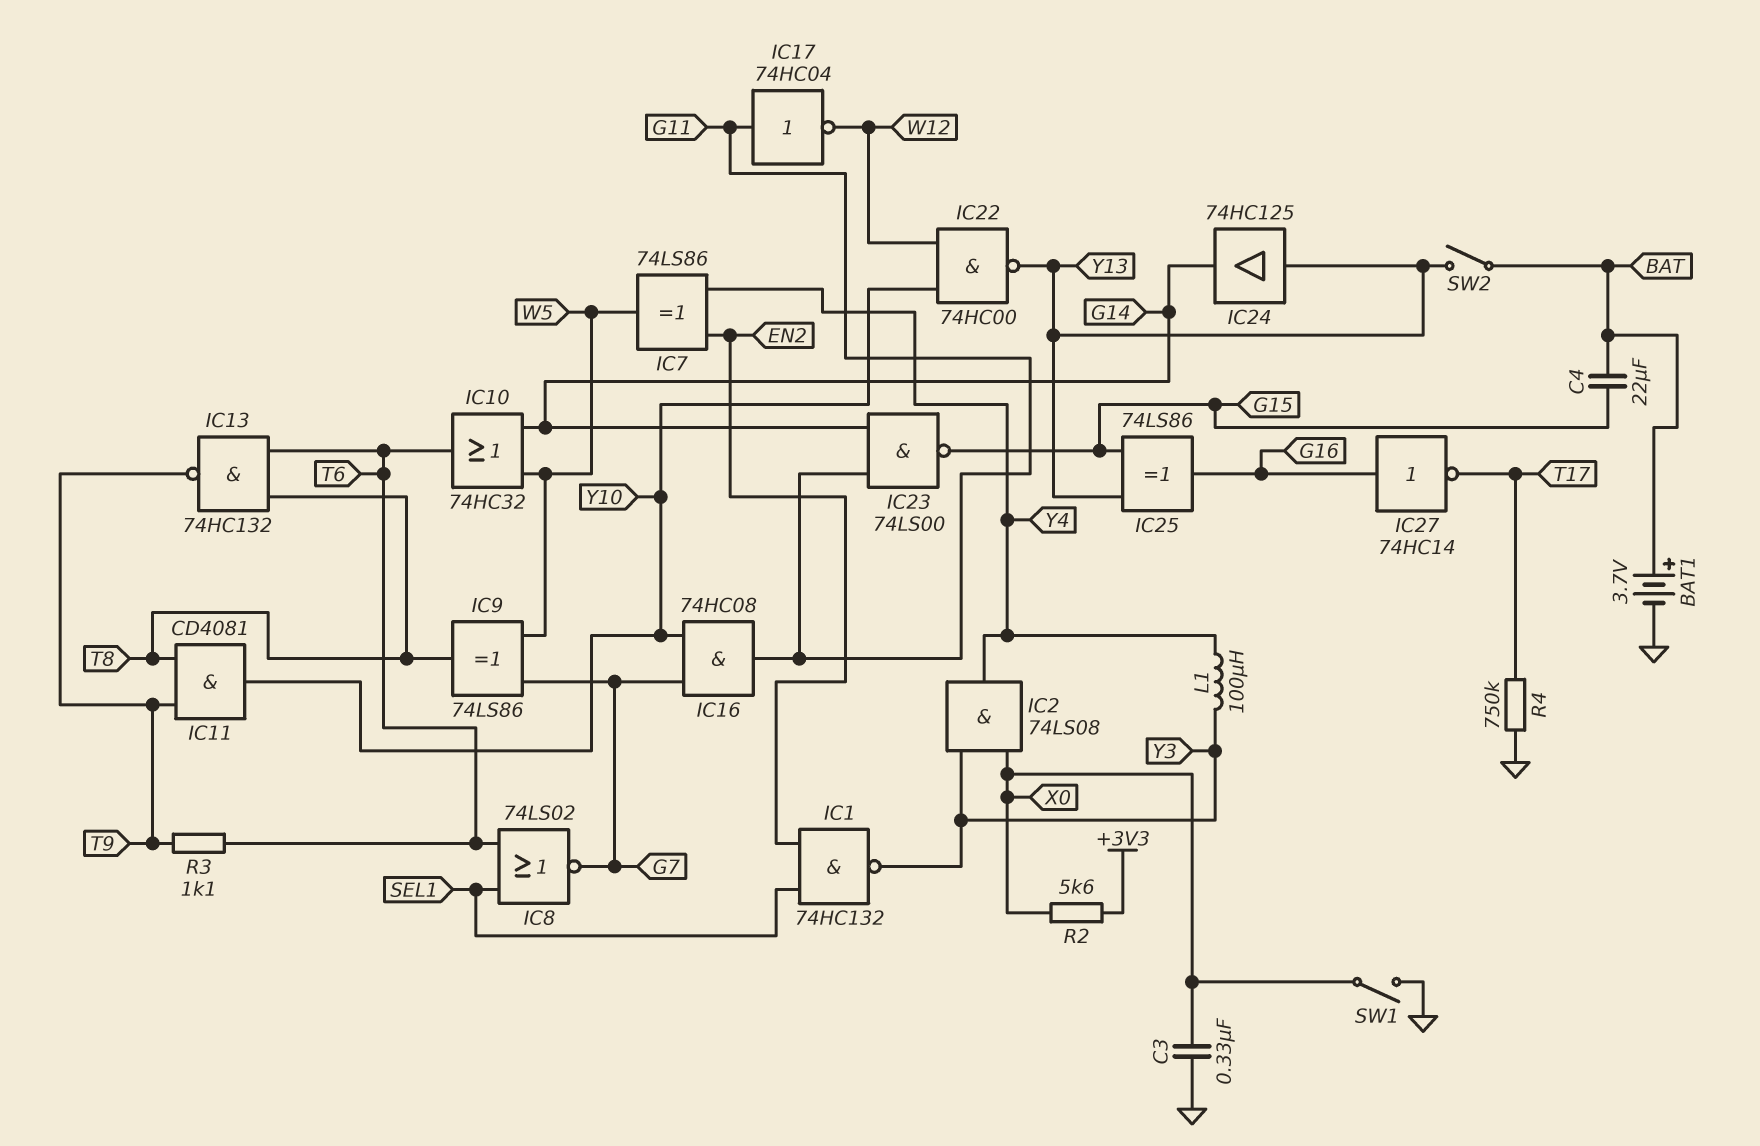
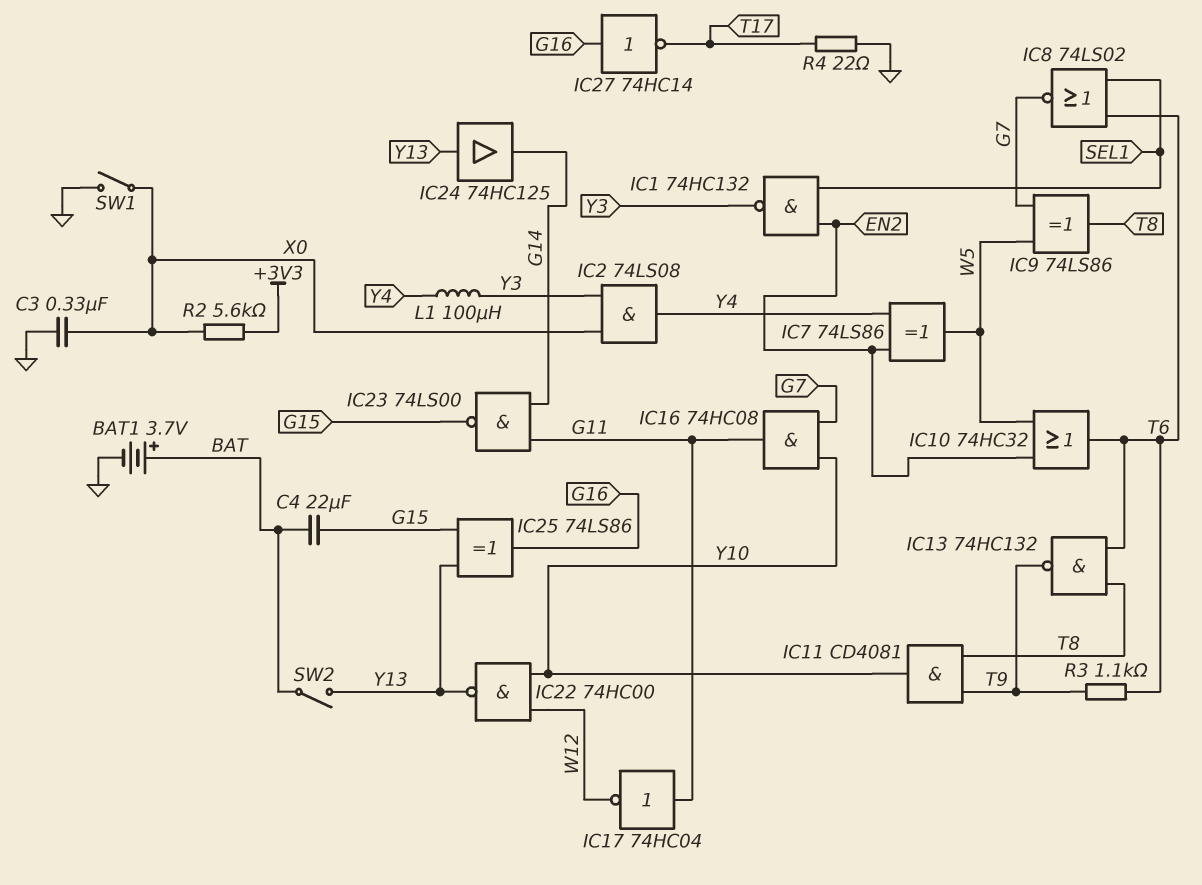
IC10: OR 74HC32 (in G14, in W5, out T6) -> OR 74HC32 (in EN2, in W5, out T6)
R4: 750k (GND, T17) -> 22 (GND, T17)

